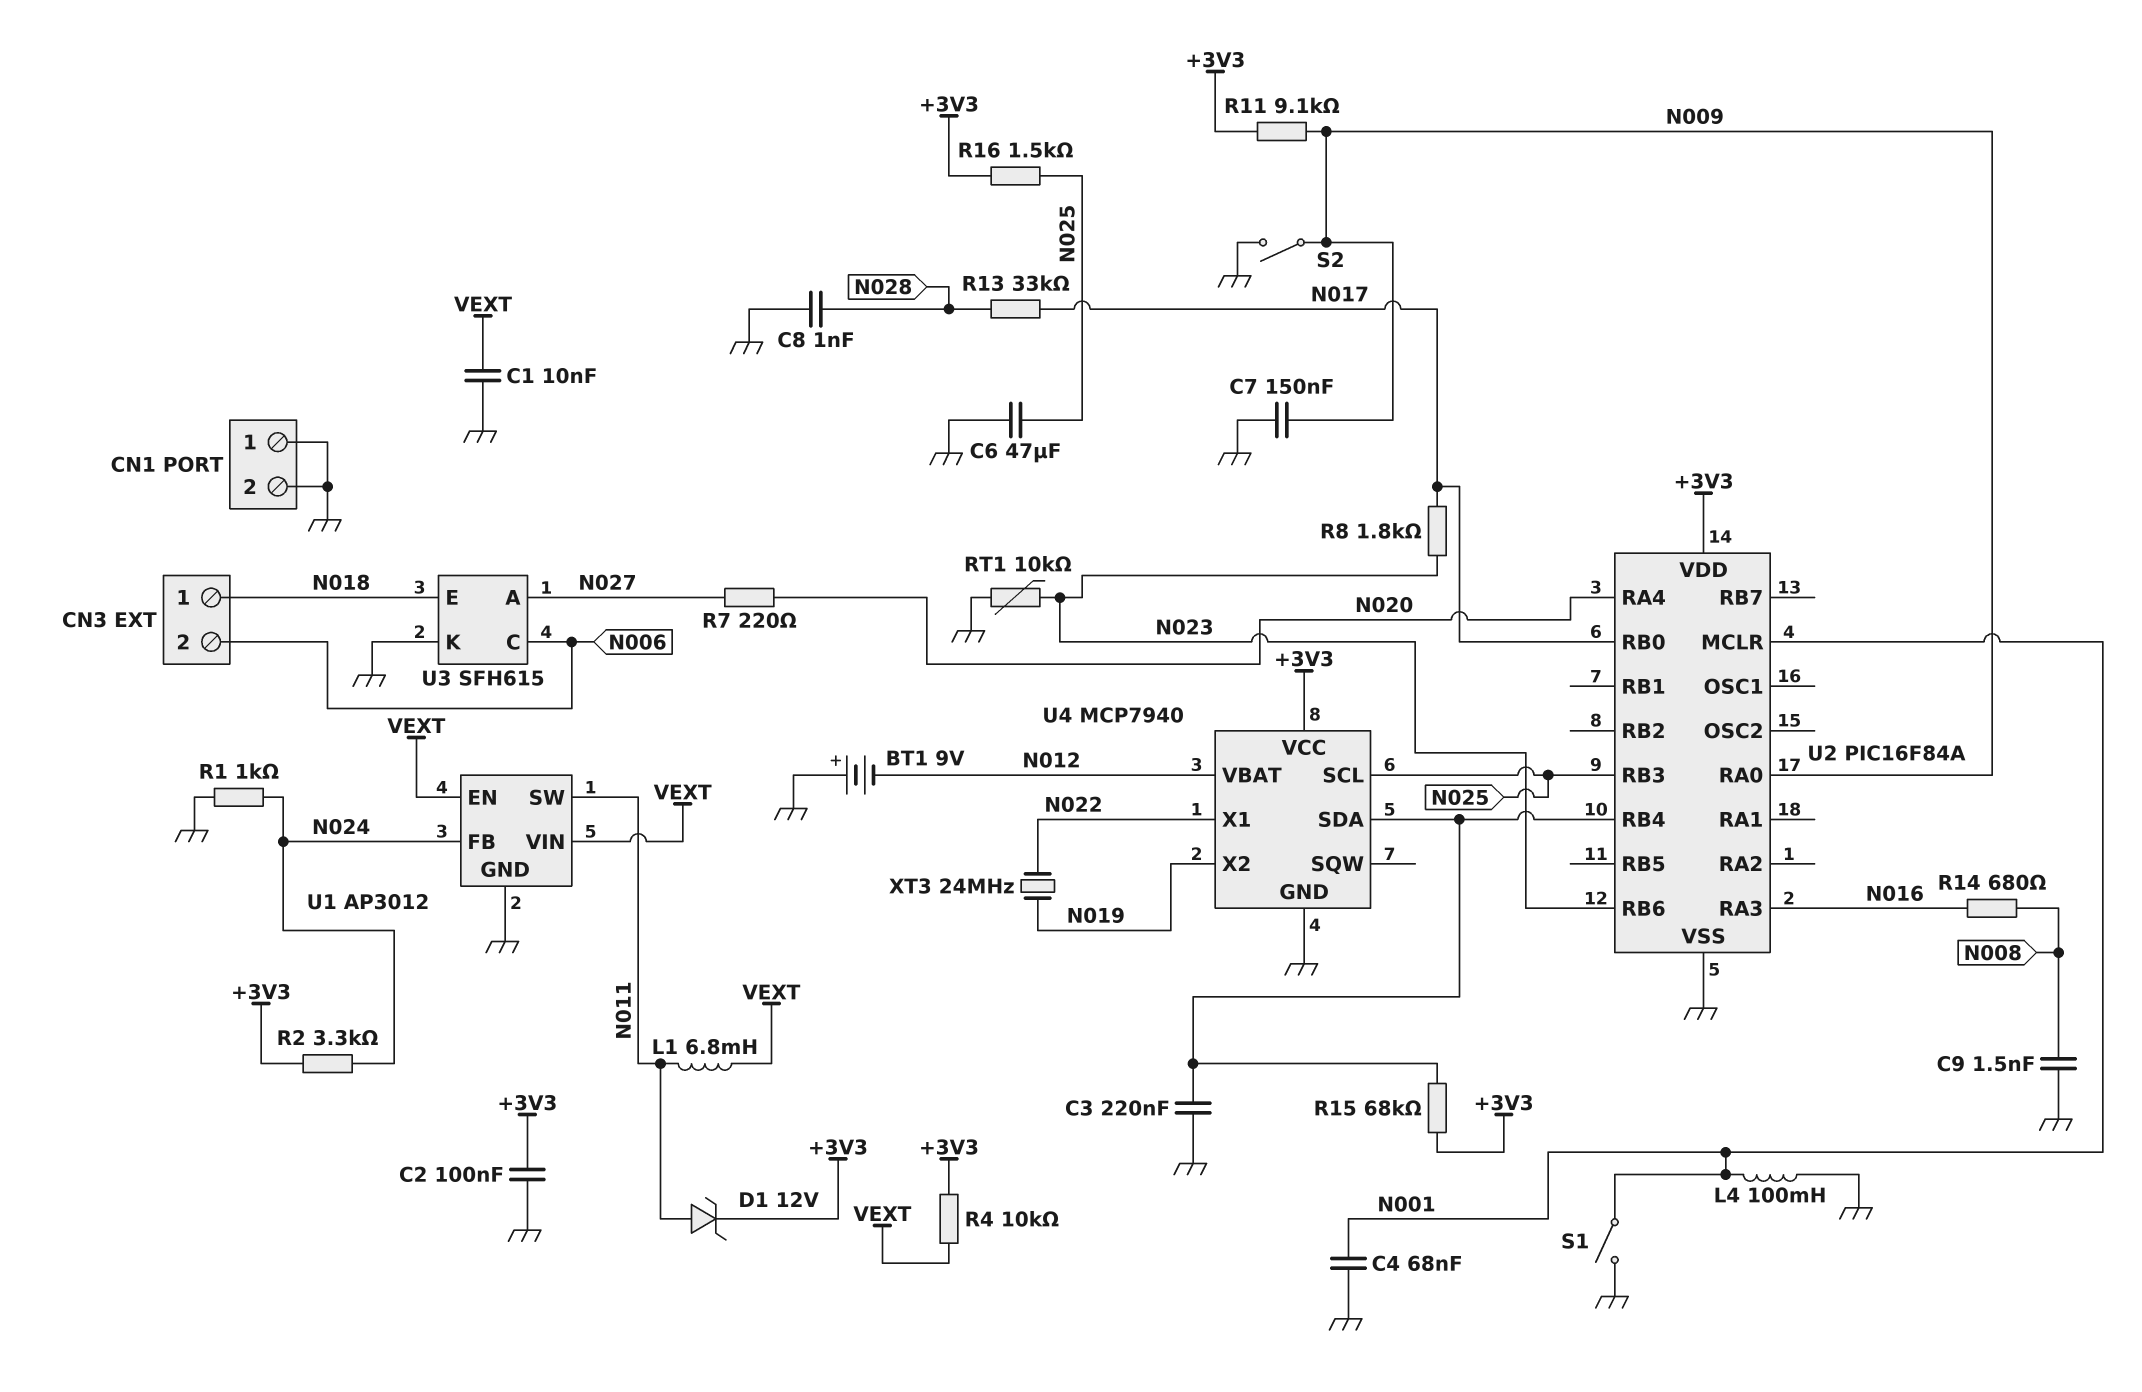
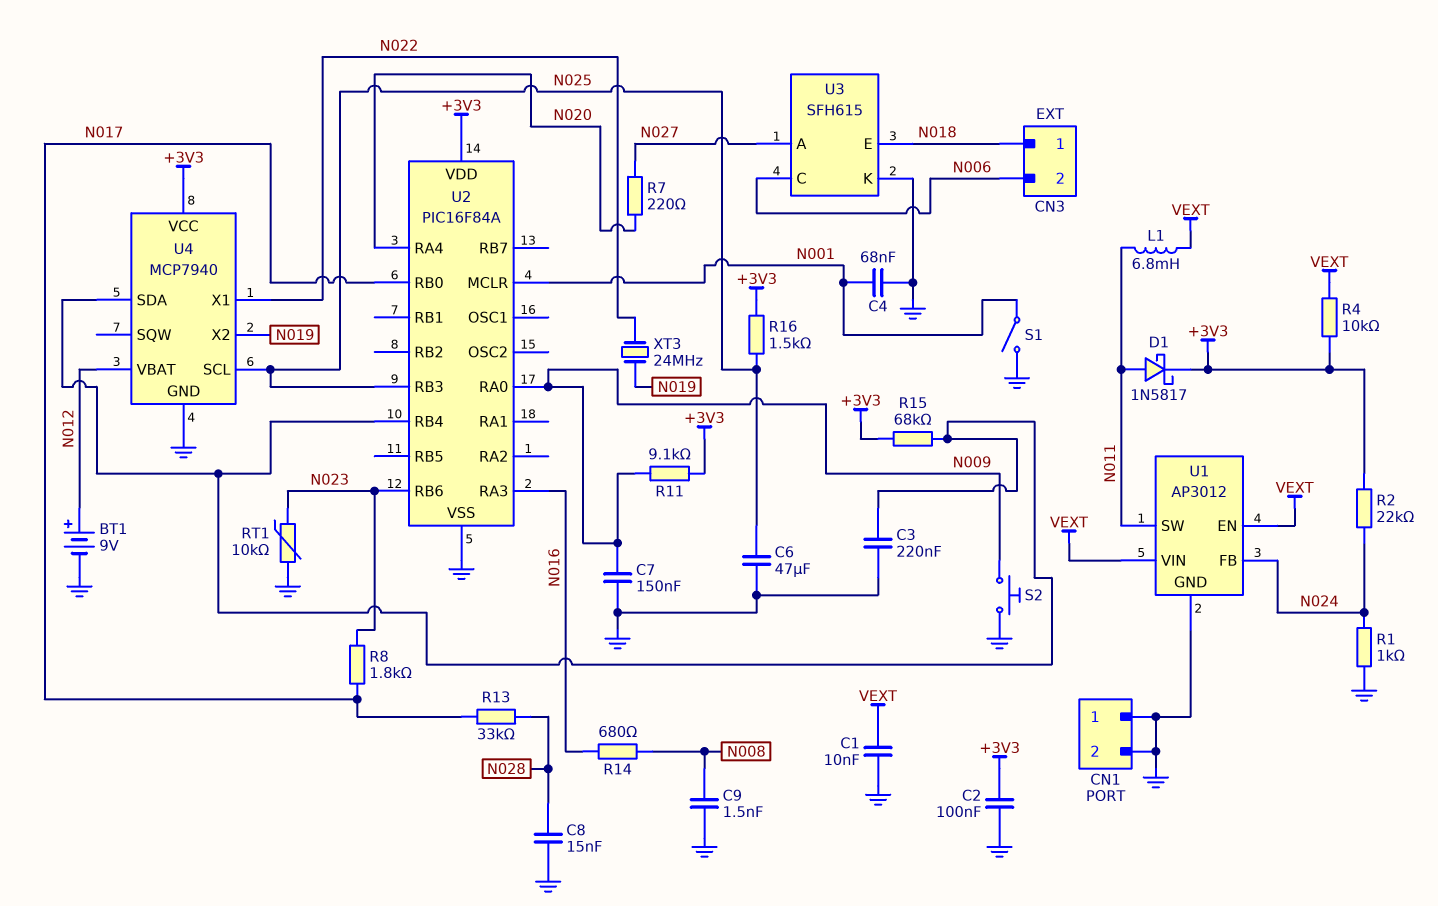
BT1: 9V (plus GND, minus N012) -> 9V (plus N012, minus GND)
C8: 1nF (GND, N028) -> 15nF (GND, N028)
D1: zener 12V (A N011, K +3V3) -> schottky 1N5817 (A N011, K +3V3)
L4: 100mH (GND, N001) -> none
R2: 3.3k (+3V3, N024) -> 22k (+3V3, N024)
S2: switch (GND, N009) -> button (GND, N009)

